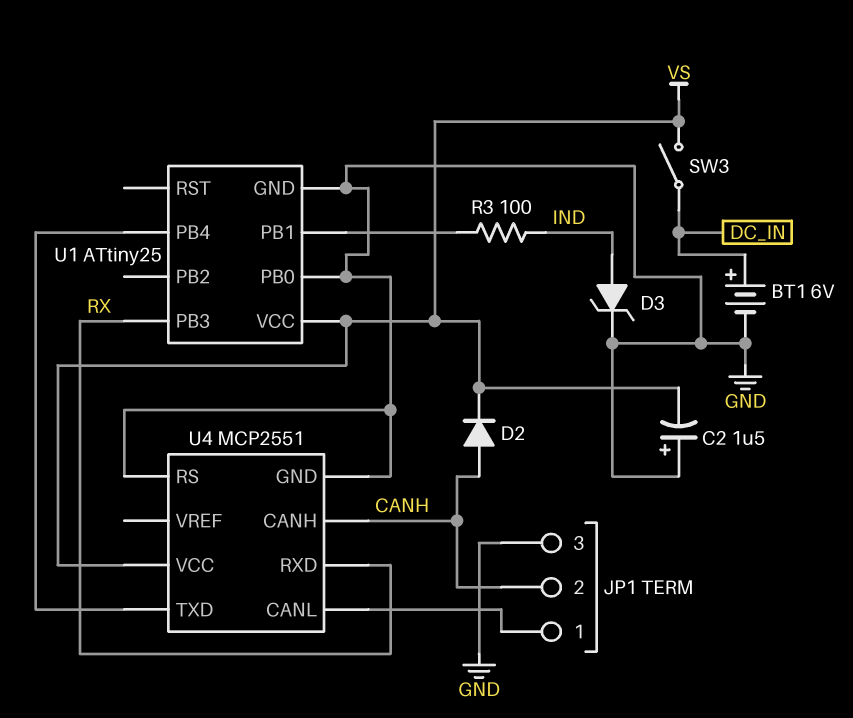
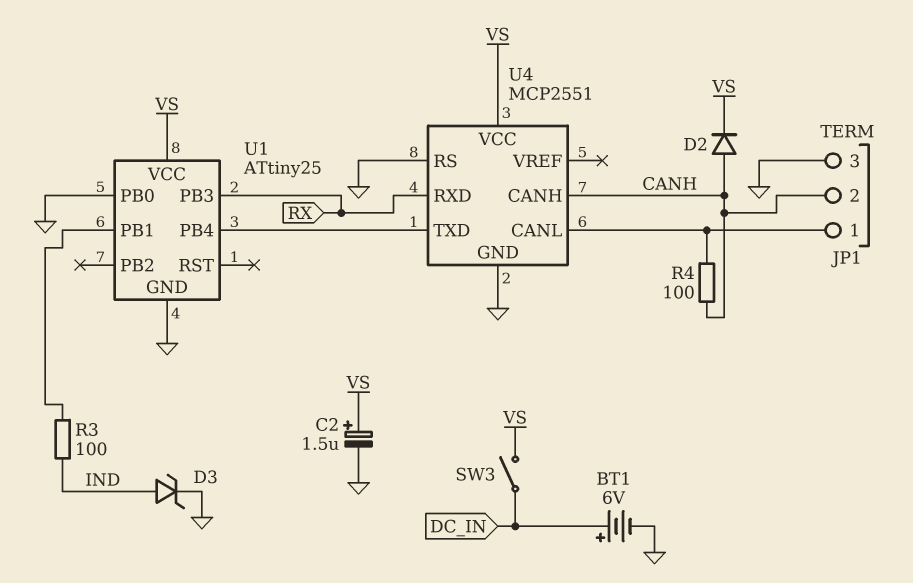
C2: 1.5uF (plus GND, minus VS) -> 1.5uF (plus VS, minus GND)
R4: none -> 100 (CANH, JP1/1)

